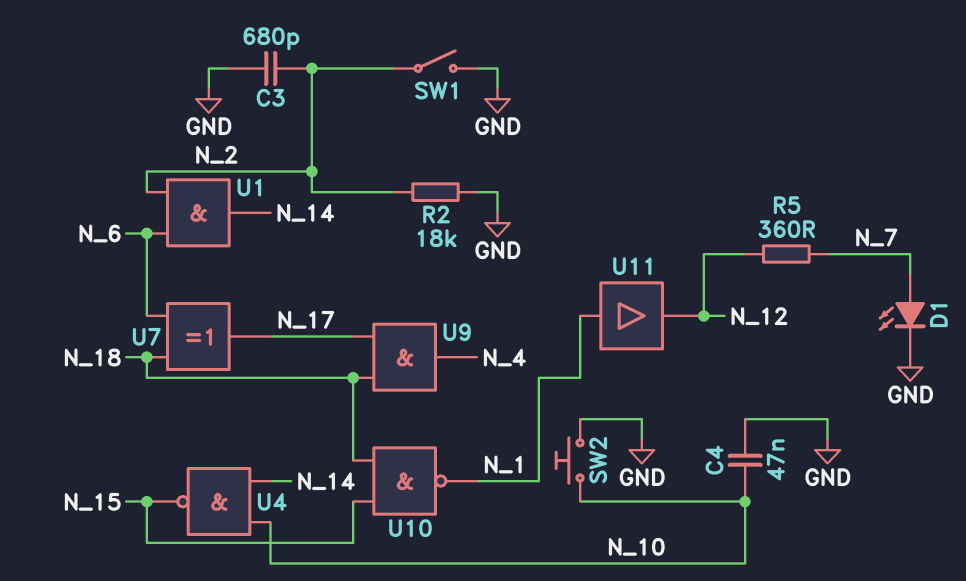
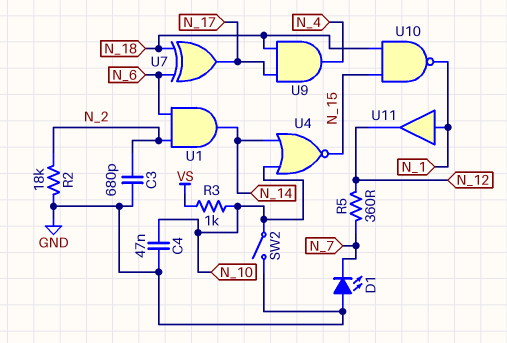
D1: LED (A N_7, K GND) -> LED (A GND, K N_7)
R3: none -> 1k (N_10, VS)
SW1: switch (GND, N_2) -> none
SW2: button (GND, N_10) -> switch (GND, N_10)
U4: NAND (in N_10, in N_14, out N_15) -> NOR (in N_10, in N_14, out N_15)

